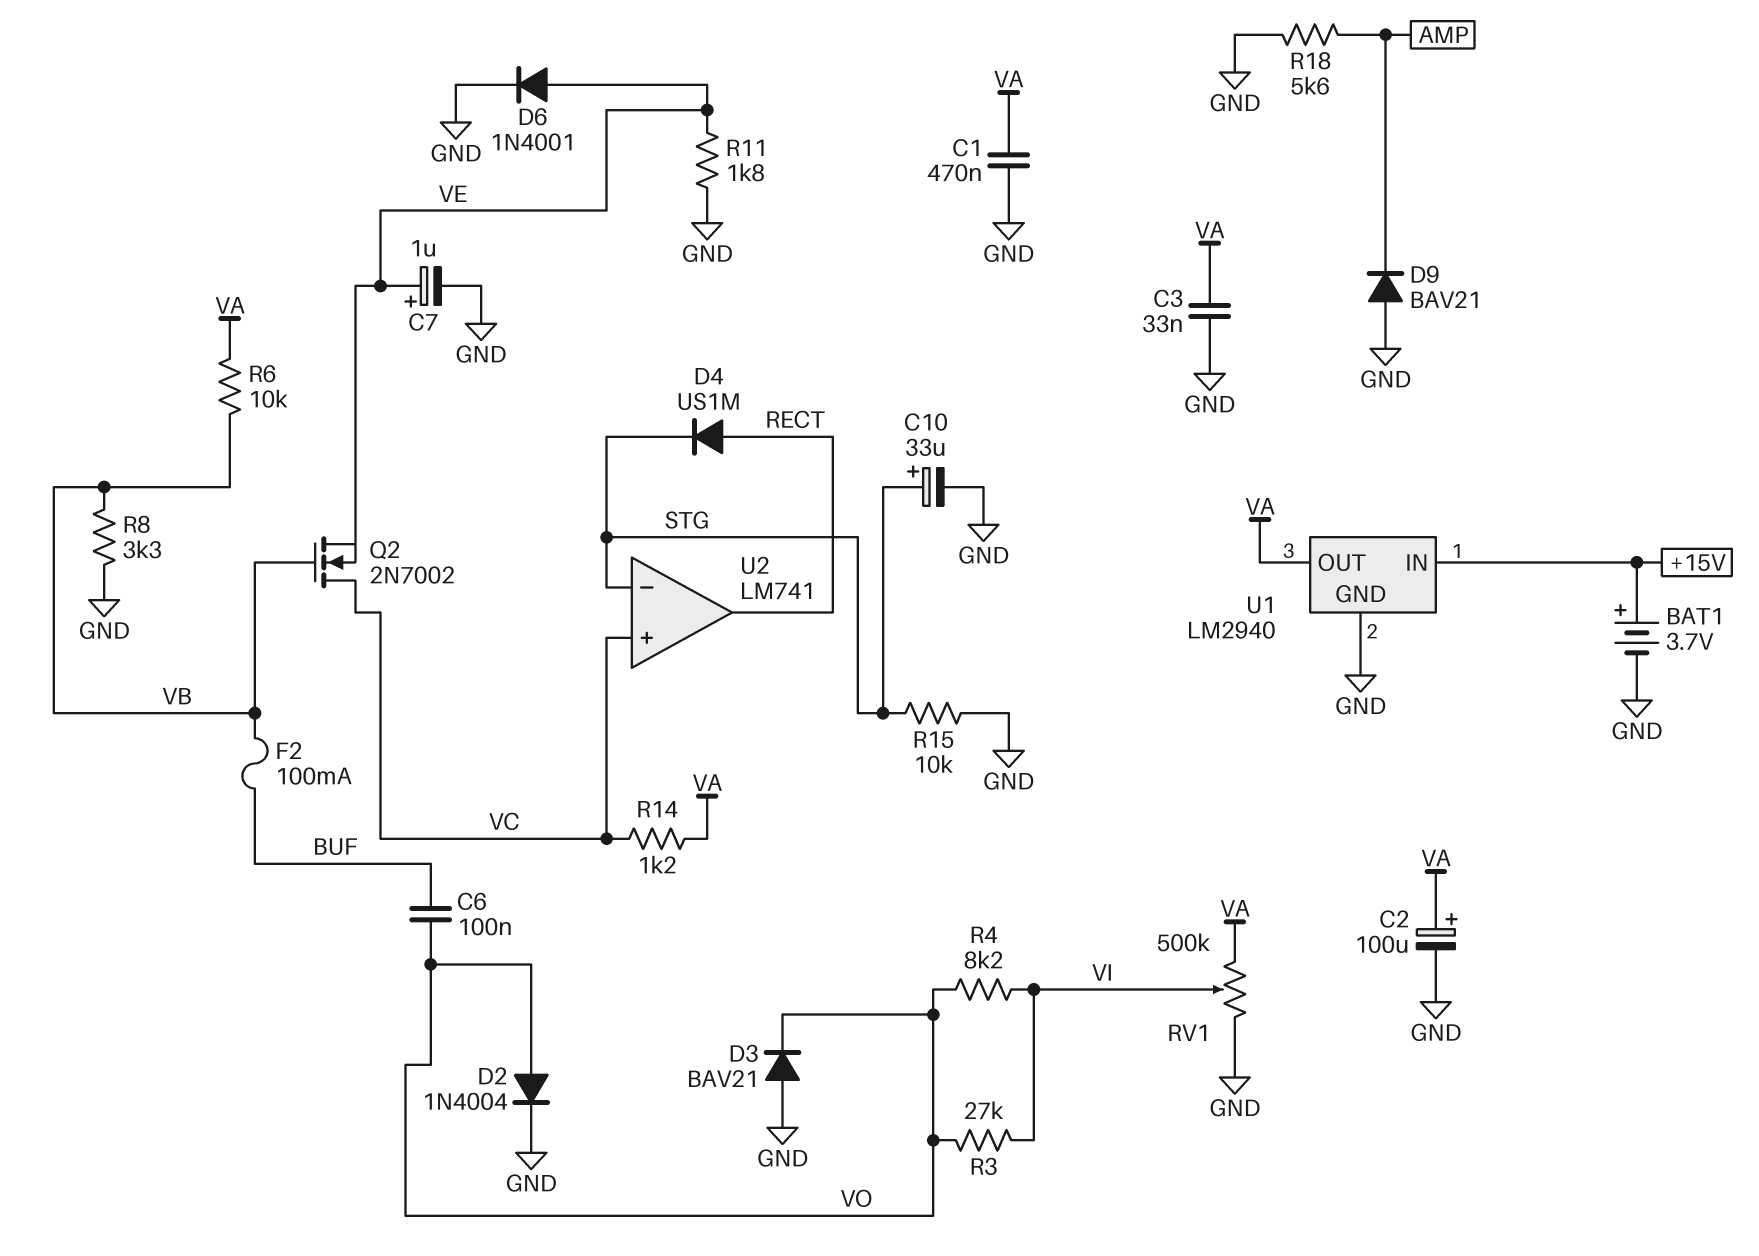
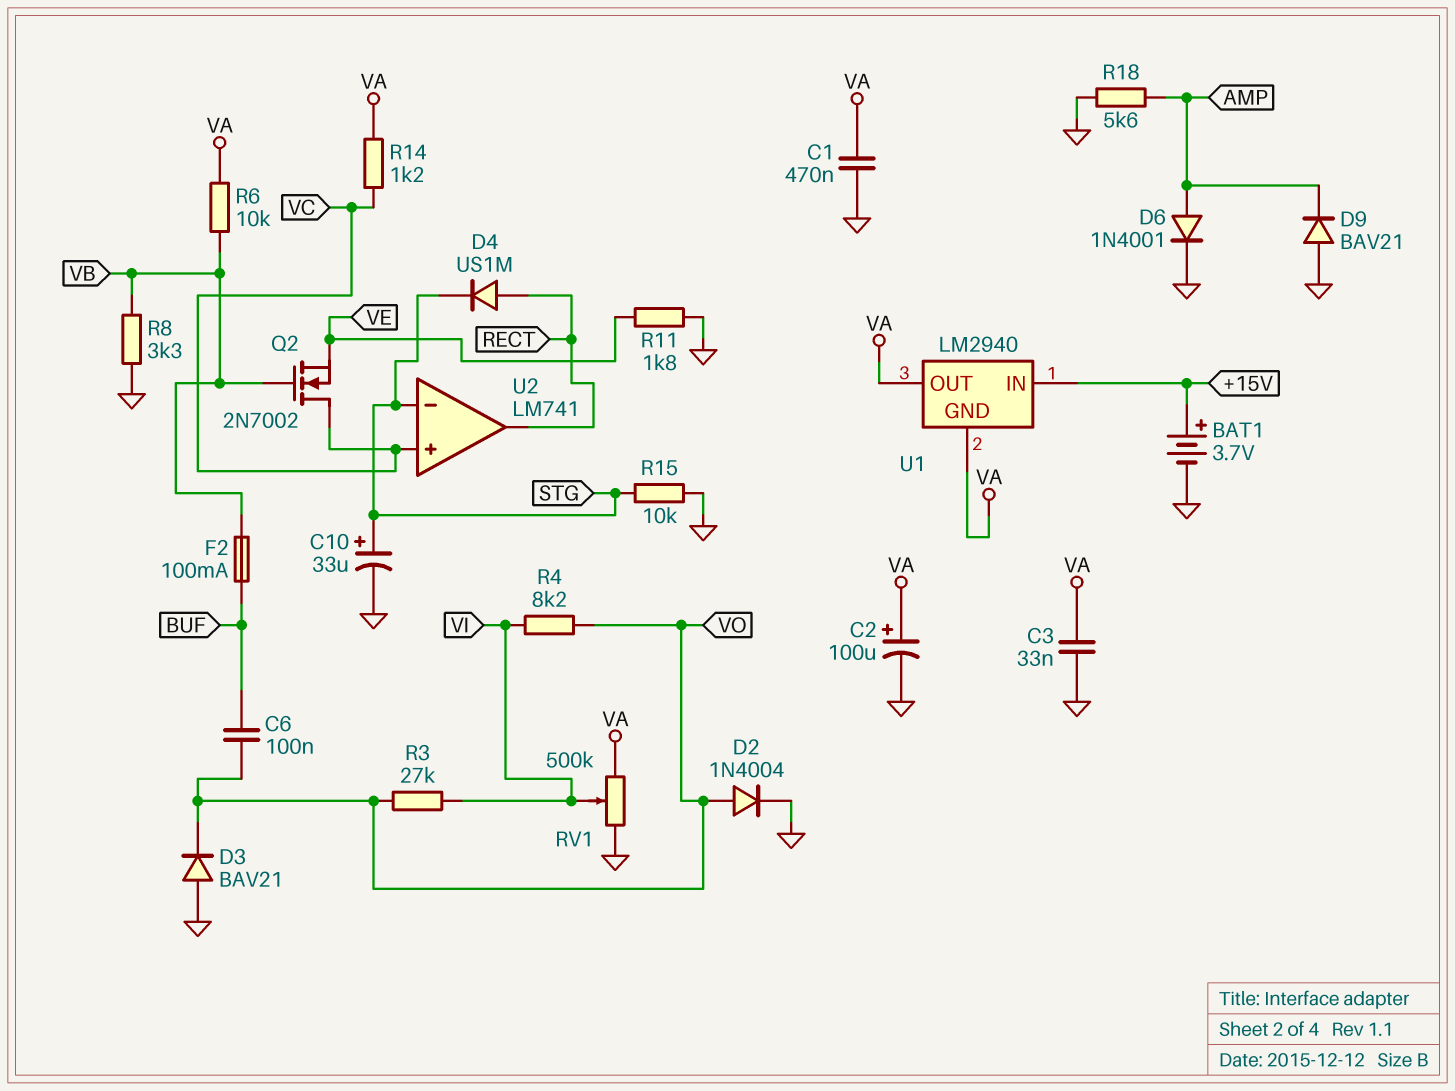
C7: 1uF (plus VE, minus GND) -> none
D6: diode 1N4001 (A VE, K GND) -> diode 1N4001 (A AMP, K GND)
U1 pin GND: GND -> VA

